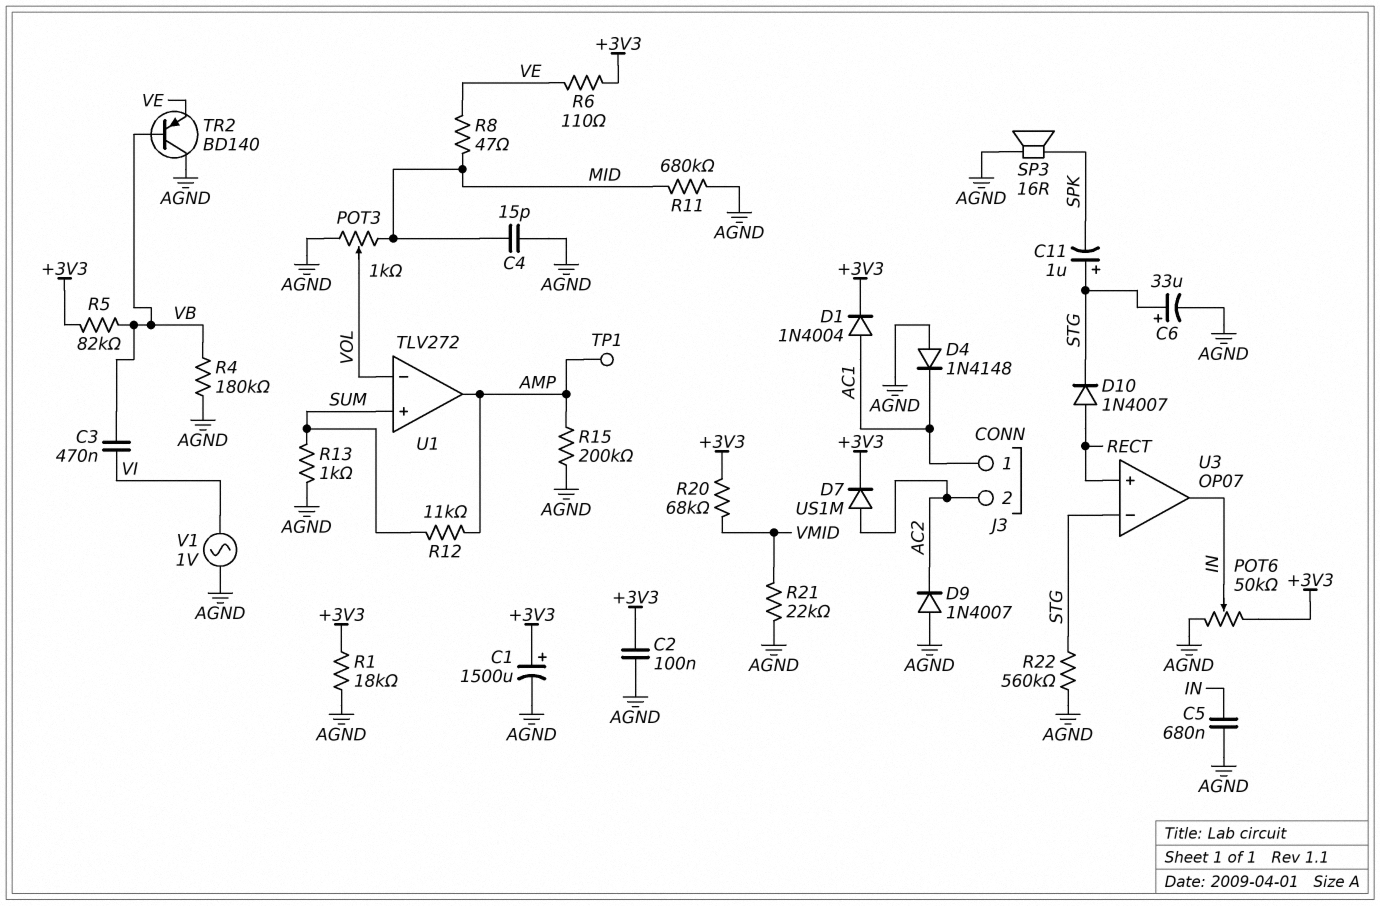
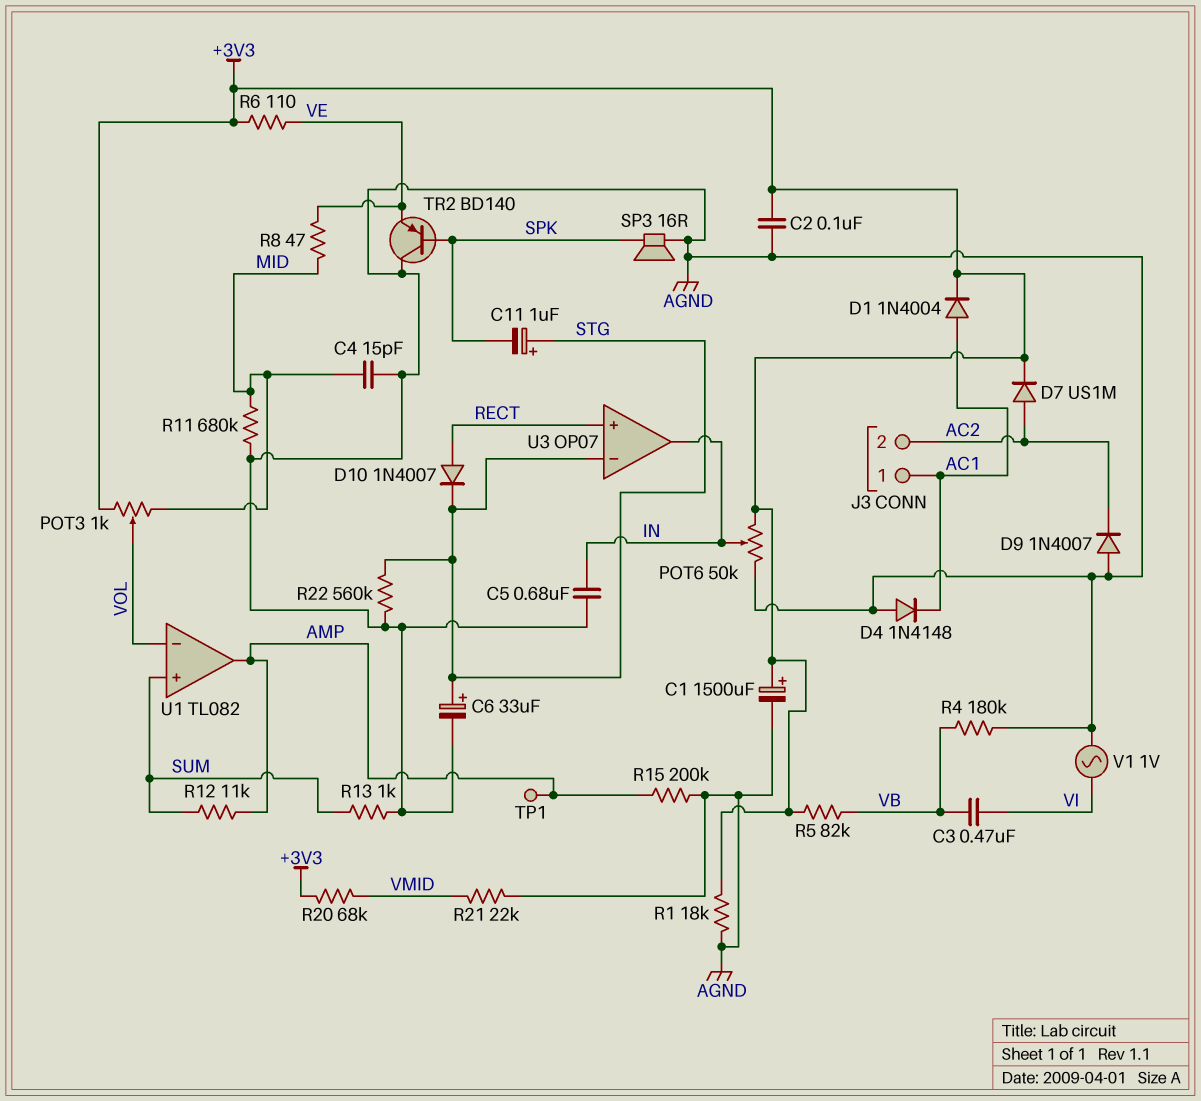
POT3: 1k (AGND, MID, wiper VOL) -> 1k (+3V3, MID, wiper VOL)
TR2: PNP BD140 (B VB, C AGND, E VE) -> PNP BD140 (B SPK, C AGND, E VE)
U1: TLV272 -> TL082

